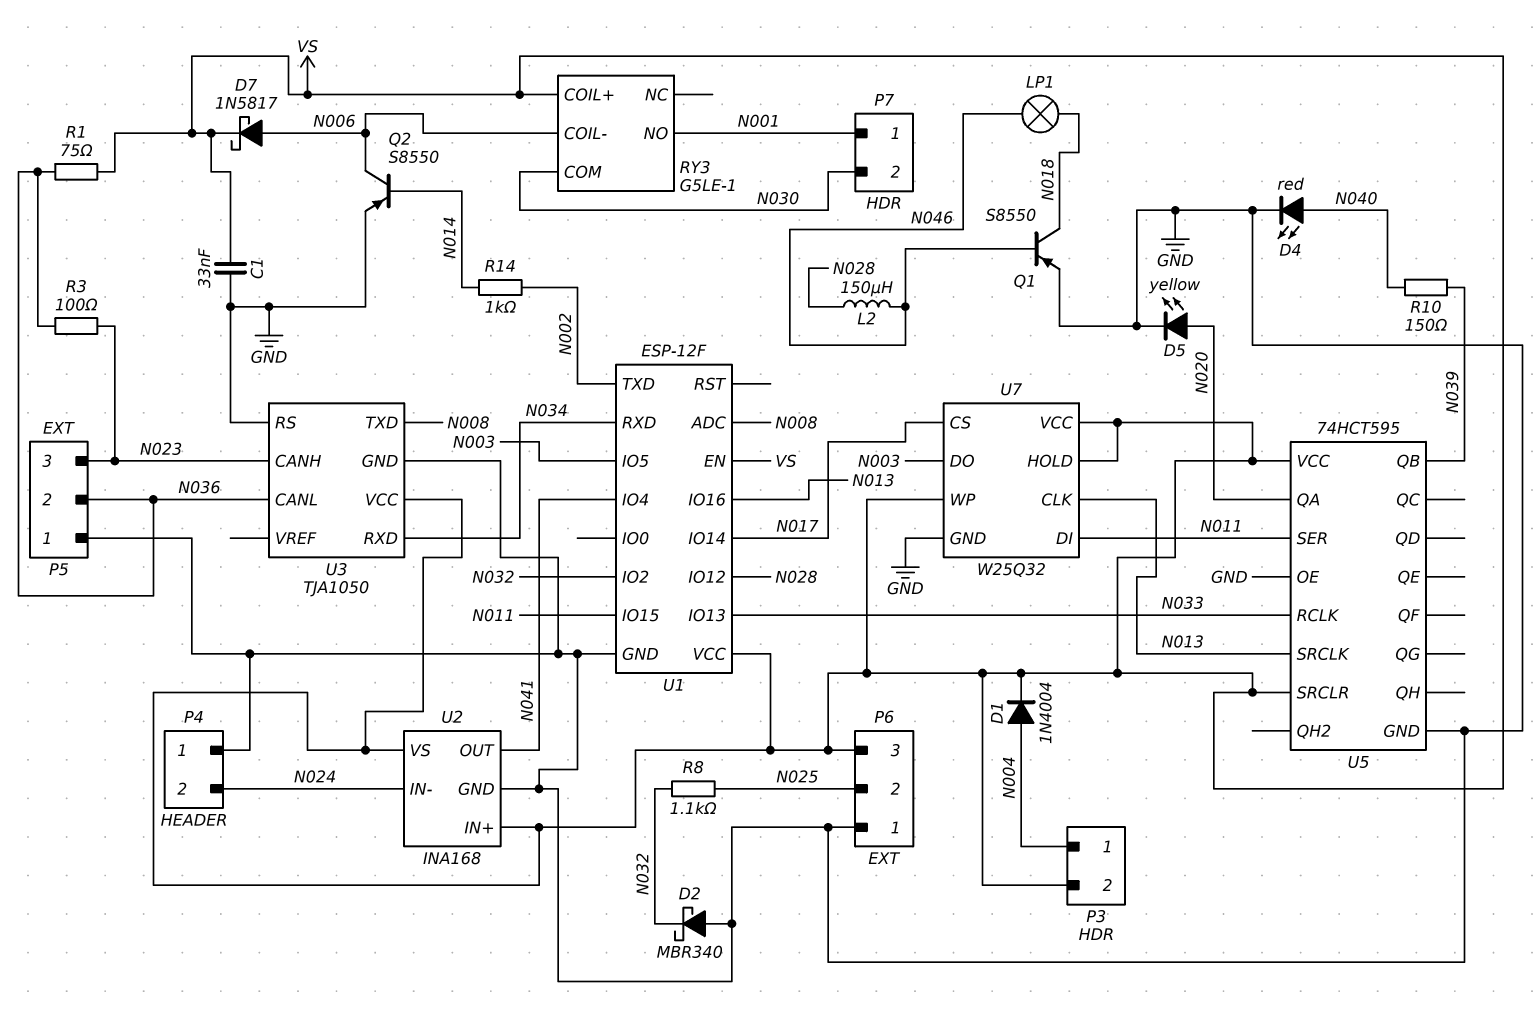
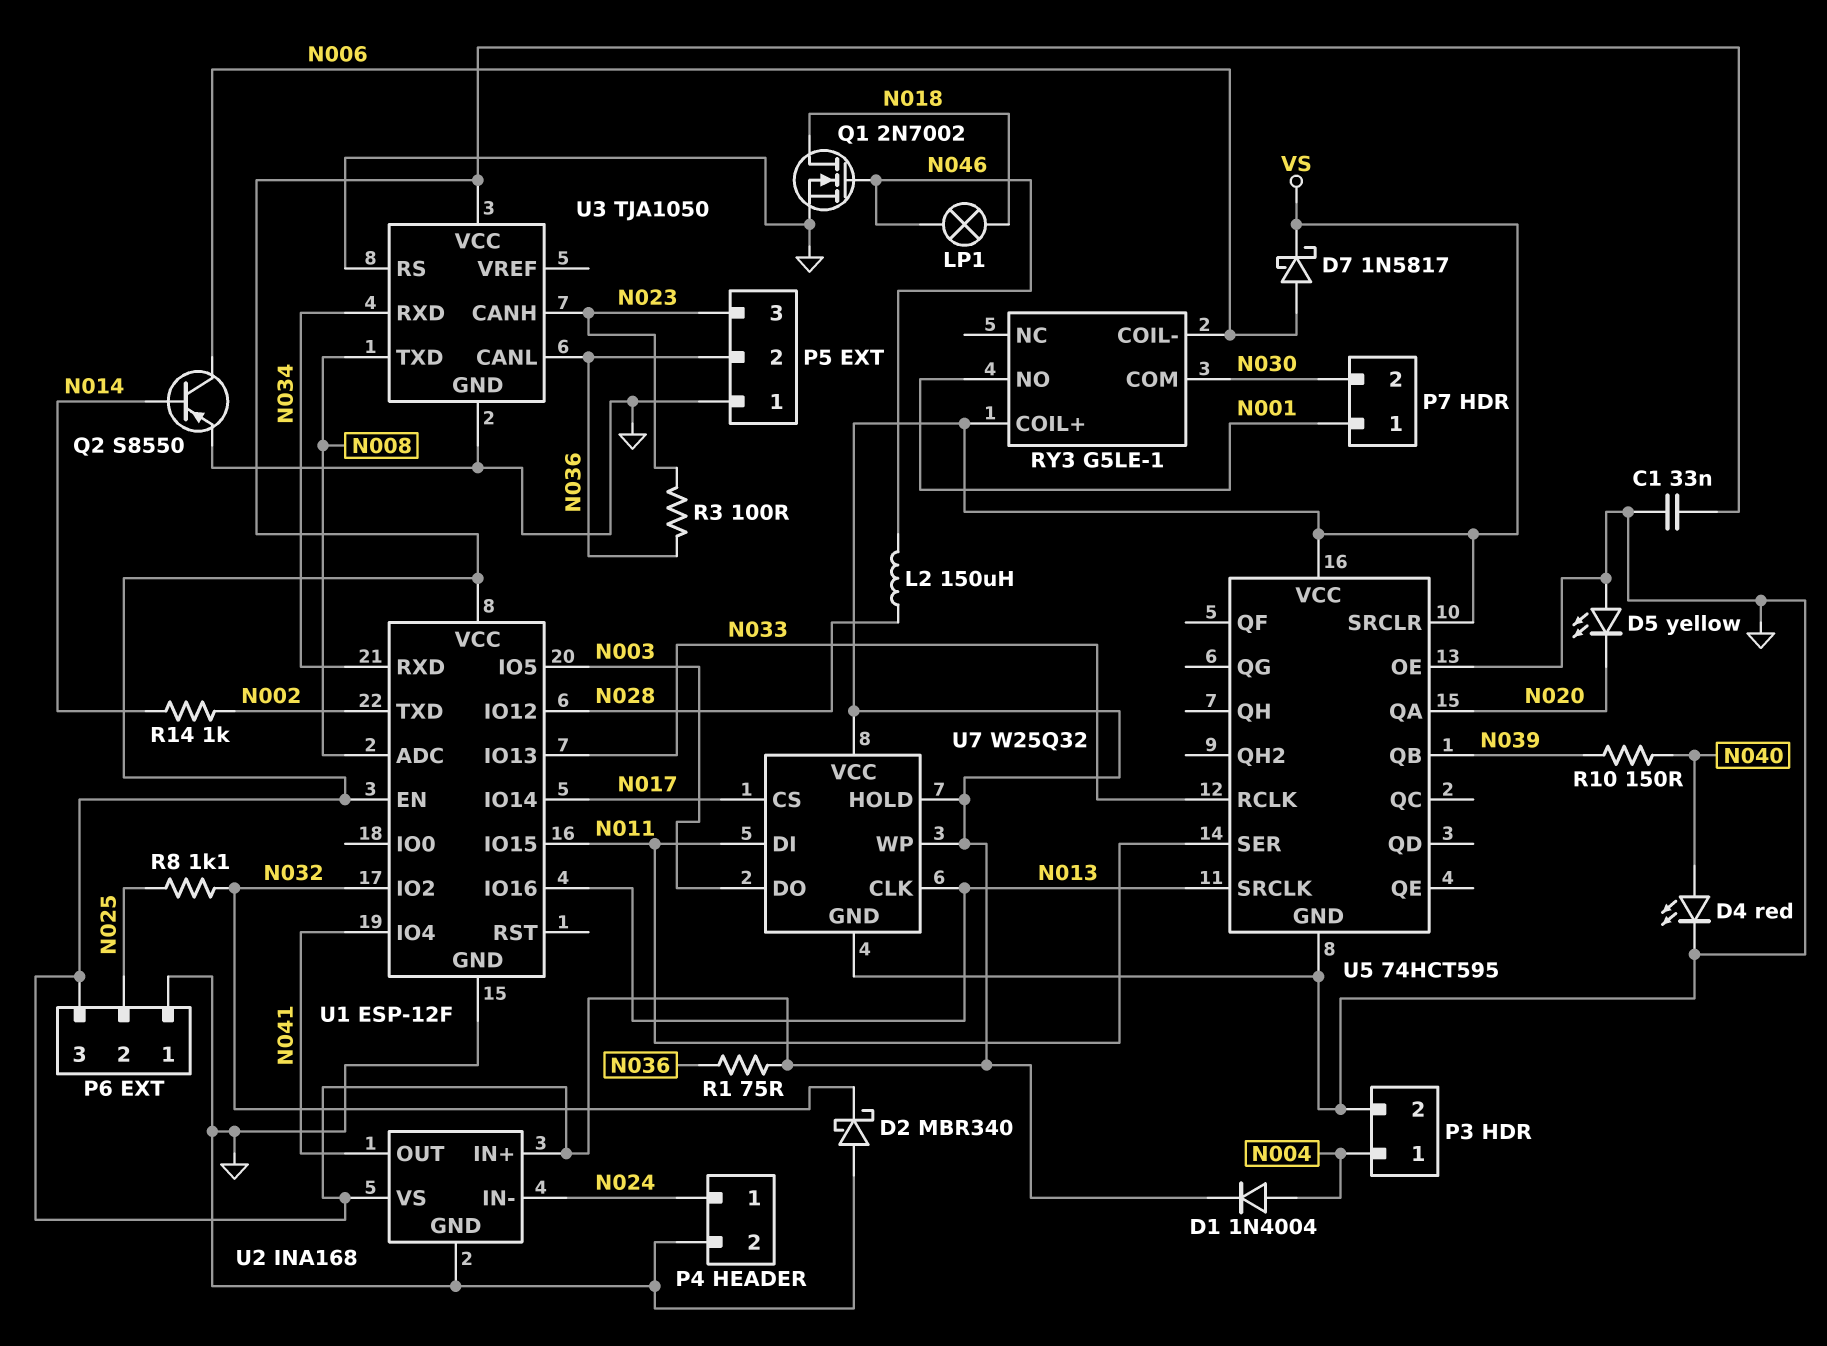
D5: LED yellow (A N020, K GND) -> LED yellow (A GND, K N020)
P3 pin 2: VS -> GND
P4 pin 1: GND -> N024
P4 pin 2: N024 -> GND
Q1: PNP S8550 (B N046, C N018, E GND) -> NMOS 2N7002 (G N046, D N018, S GND)

